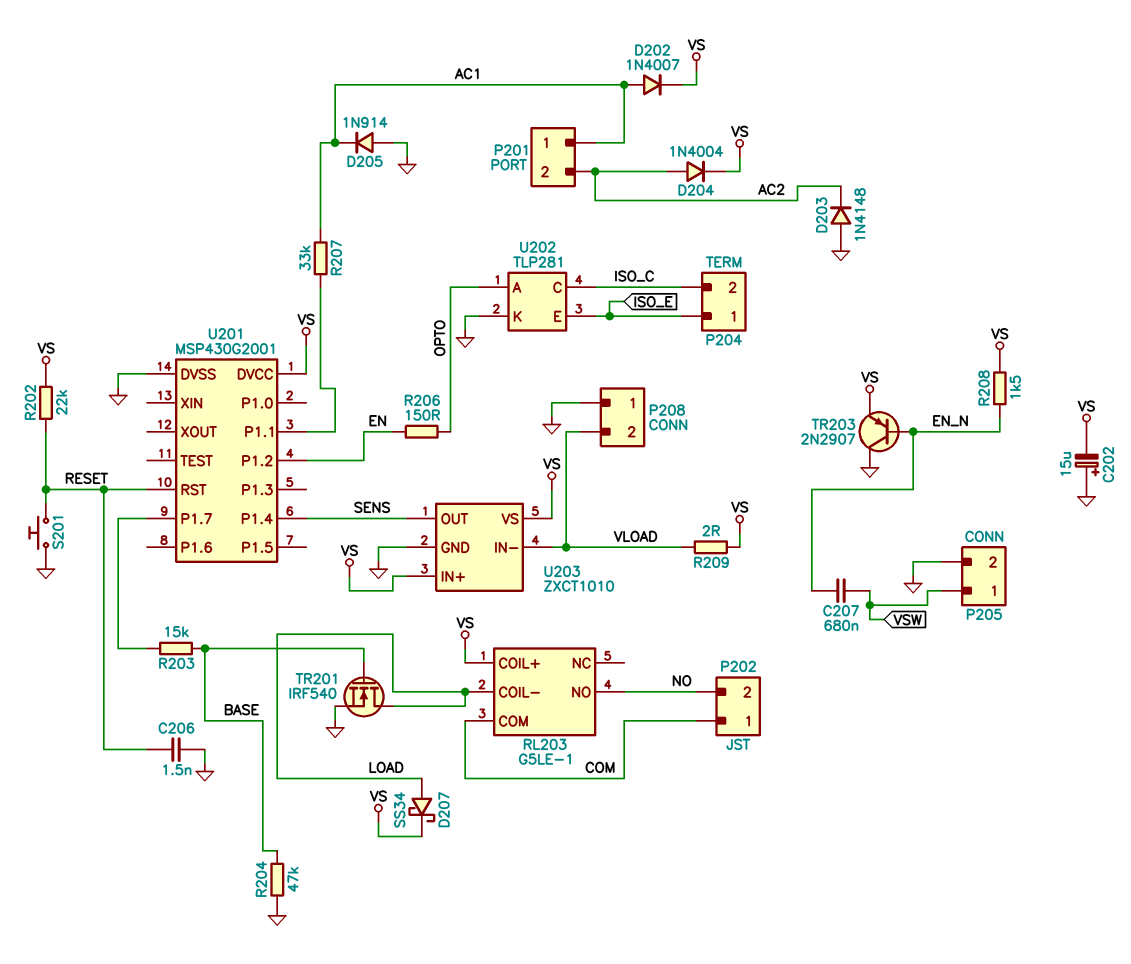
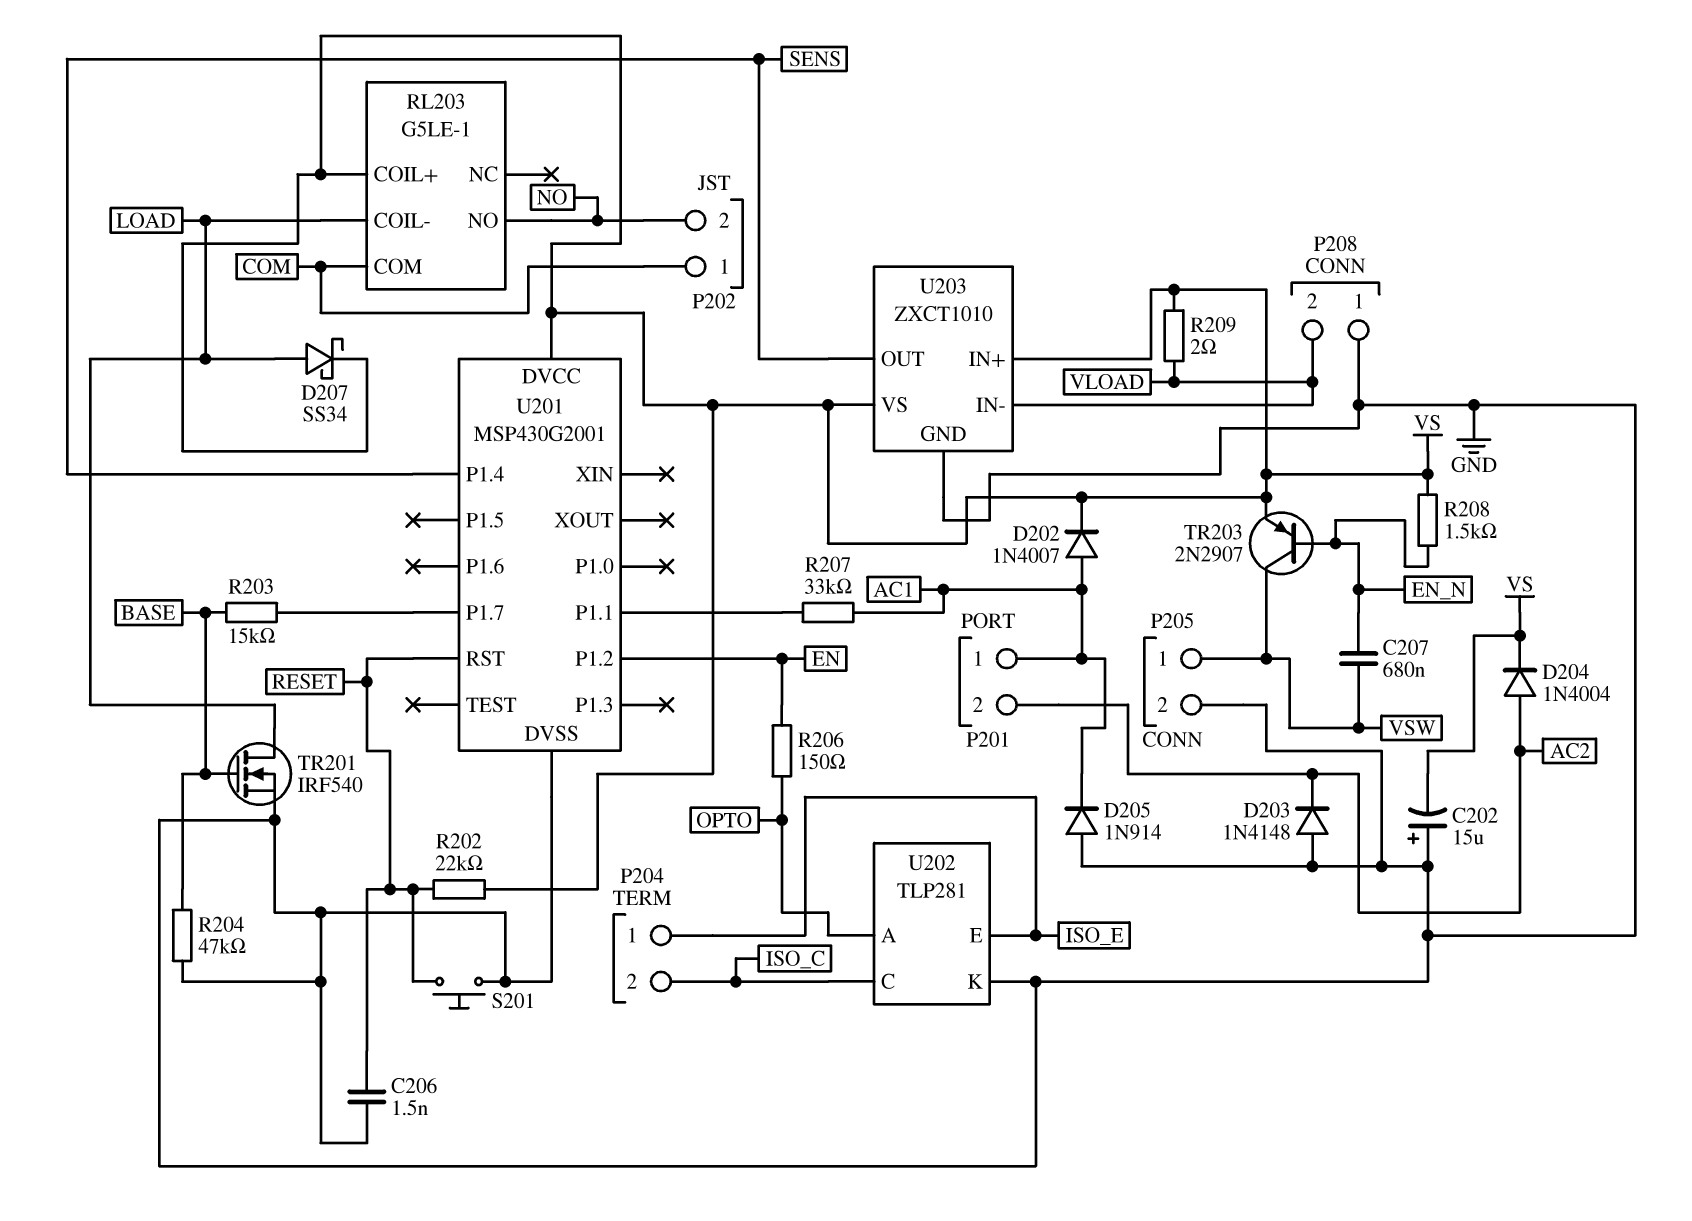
TR203: PNP 2N2907 (B EN_N, C GND, E VS) -> PNP 2N2907 (B EN_N, C VSW, E VS)

